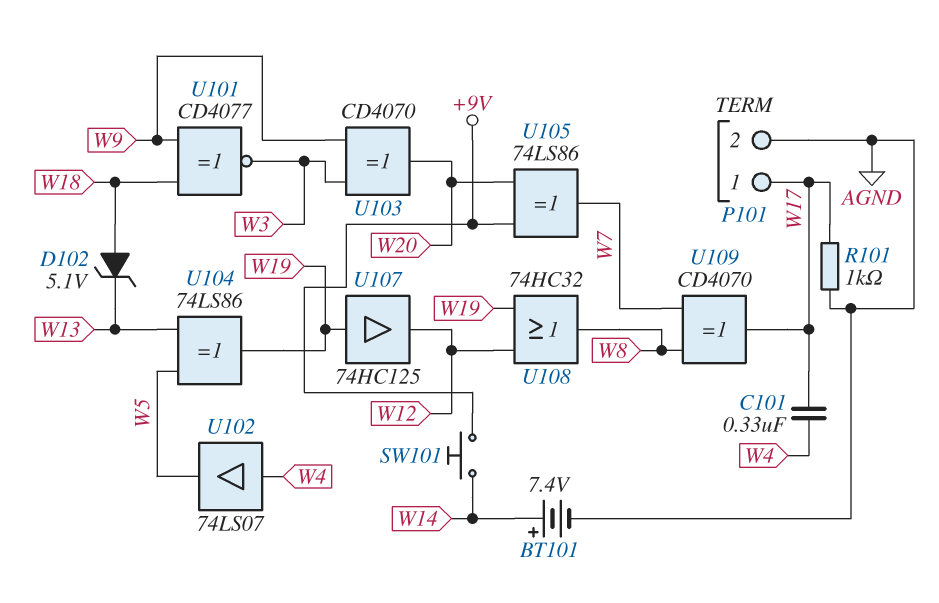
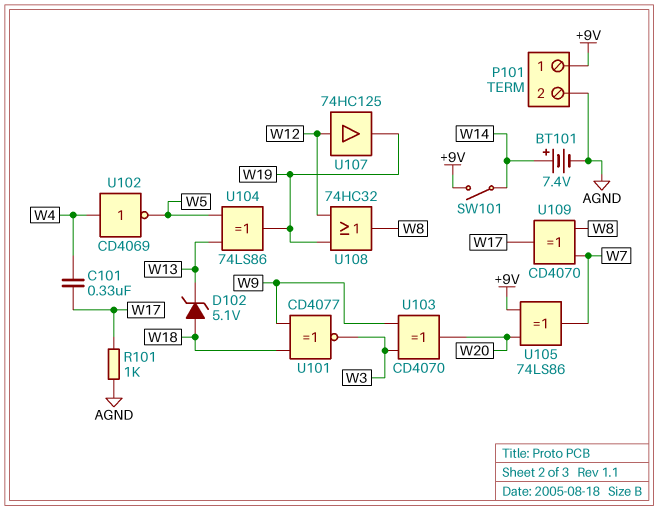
P101 pin 1: W17 -> +9V
SW101: button (+9V, W14) -> switch (+9V, W14)
U102: buffer 74LS07 (in W4, out W5) -> NOT CD4069 (in W4, out W5)
U107: buffer 74HC125 (in W19, out W12) -> buffer 74HC125 (in W12, out W19)

